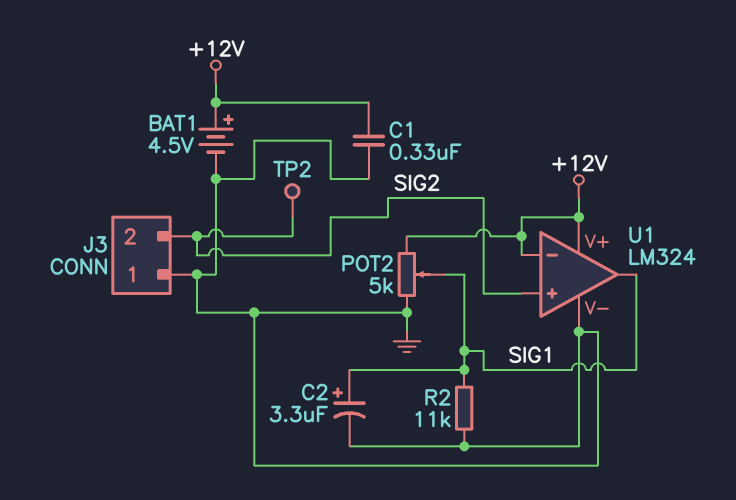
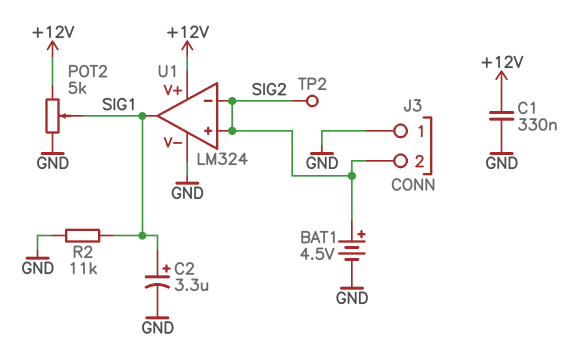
BAT1: 4.5V (plus +12V, minus GND) -> 4.5V (plus SIG2, minus GND)
U1 pin in-: +12V -> SIG2

